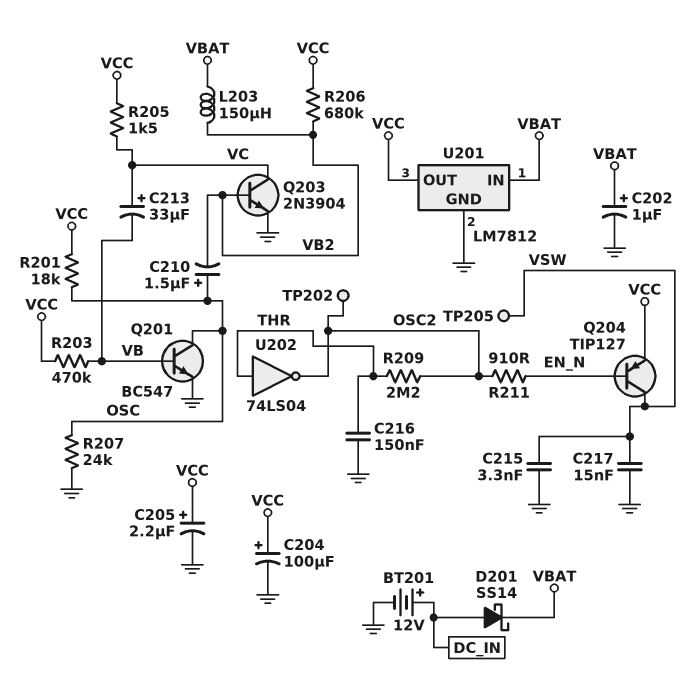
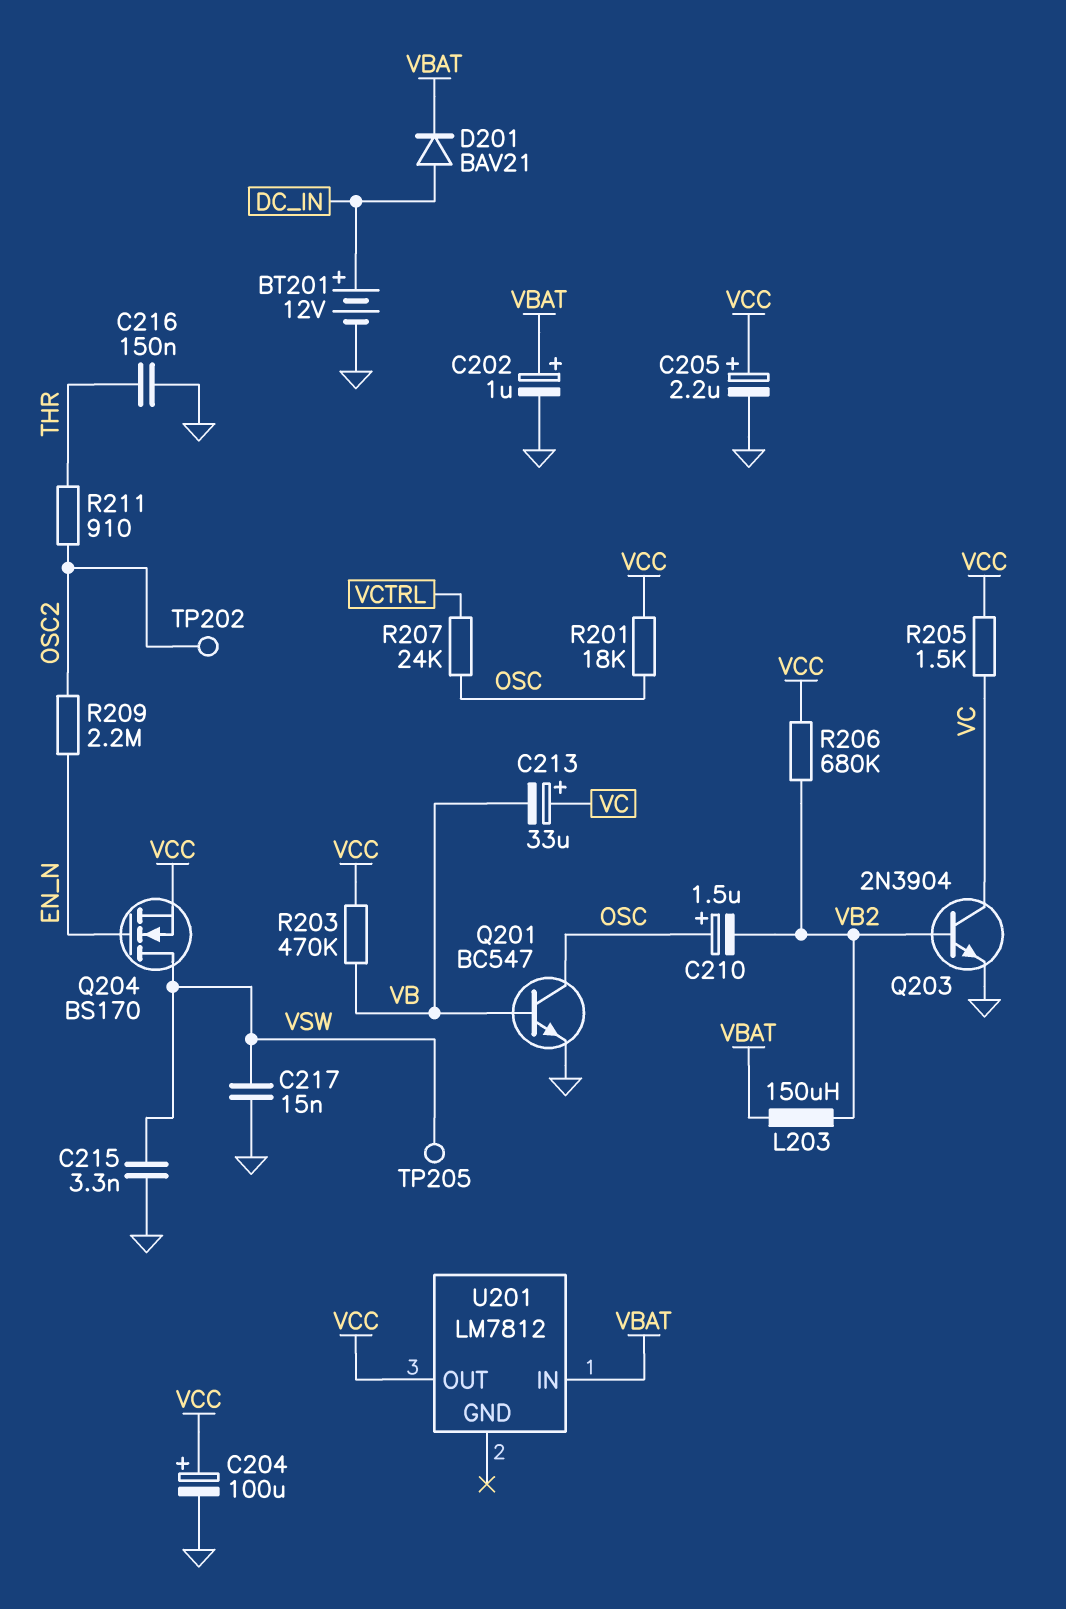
D201: schottky SS14 (A DC_IN, K VBAT) -> diode BAV21 (A DC_IN, K VBAT)
Q204: PNP TIP127 (B EN_N, C VSW, E VCC) -> NMOS BS170 (G EN_N, D VSW, S VCC)
R207: 24k (GND, OSC) -> 24k (OSC, VCTRL)
R209: 2.2M (OSC2, THR) -> 2.2M (EN_N, OSC2)
R211: 910 (EN_N, OSC2) -> 910 (OSC2, THR)
U201 pin GND: GND -> none
U202: NOT 74LS04 (in THR, out OSC2) -> none

